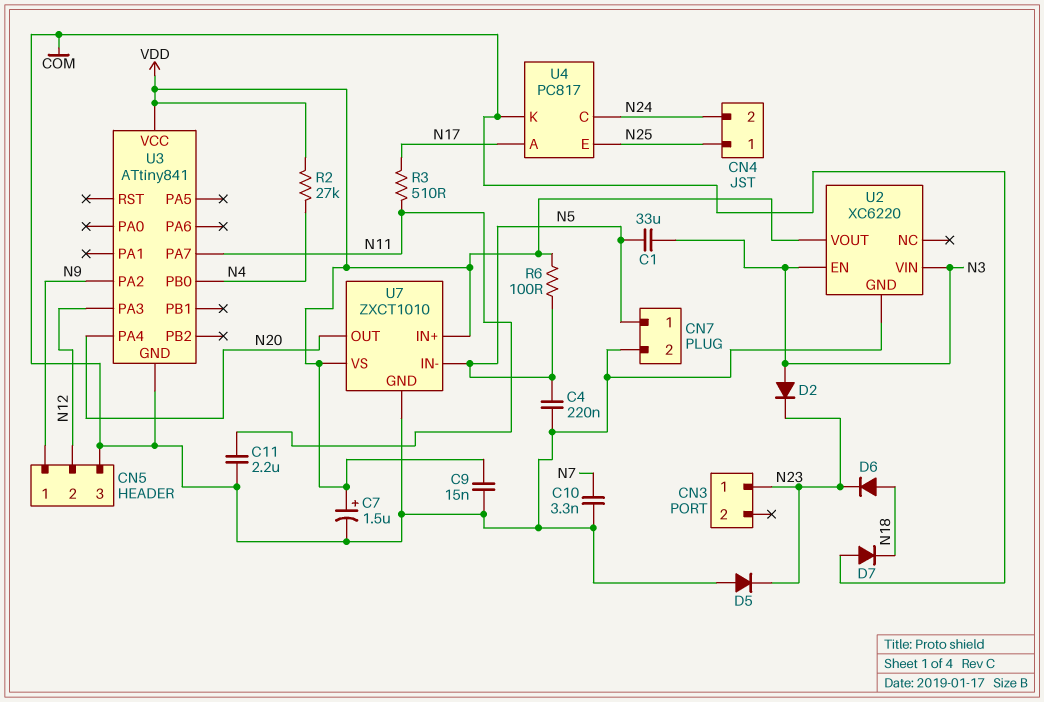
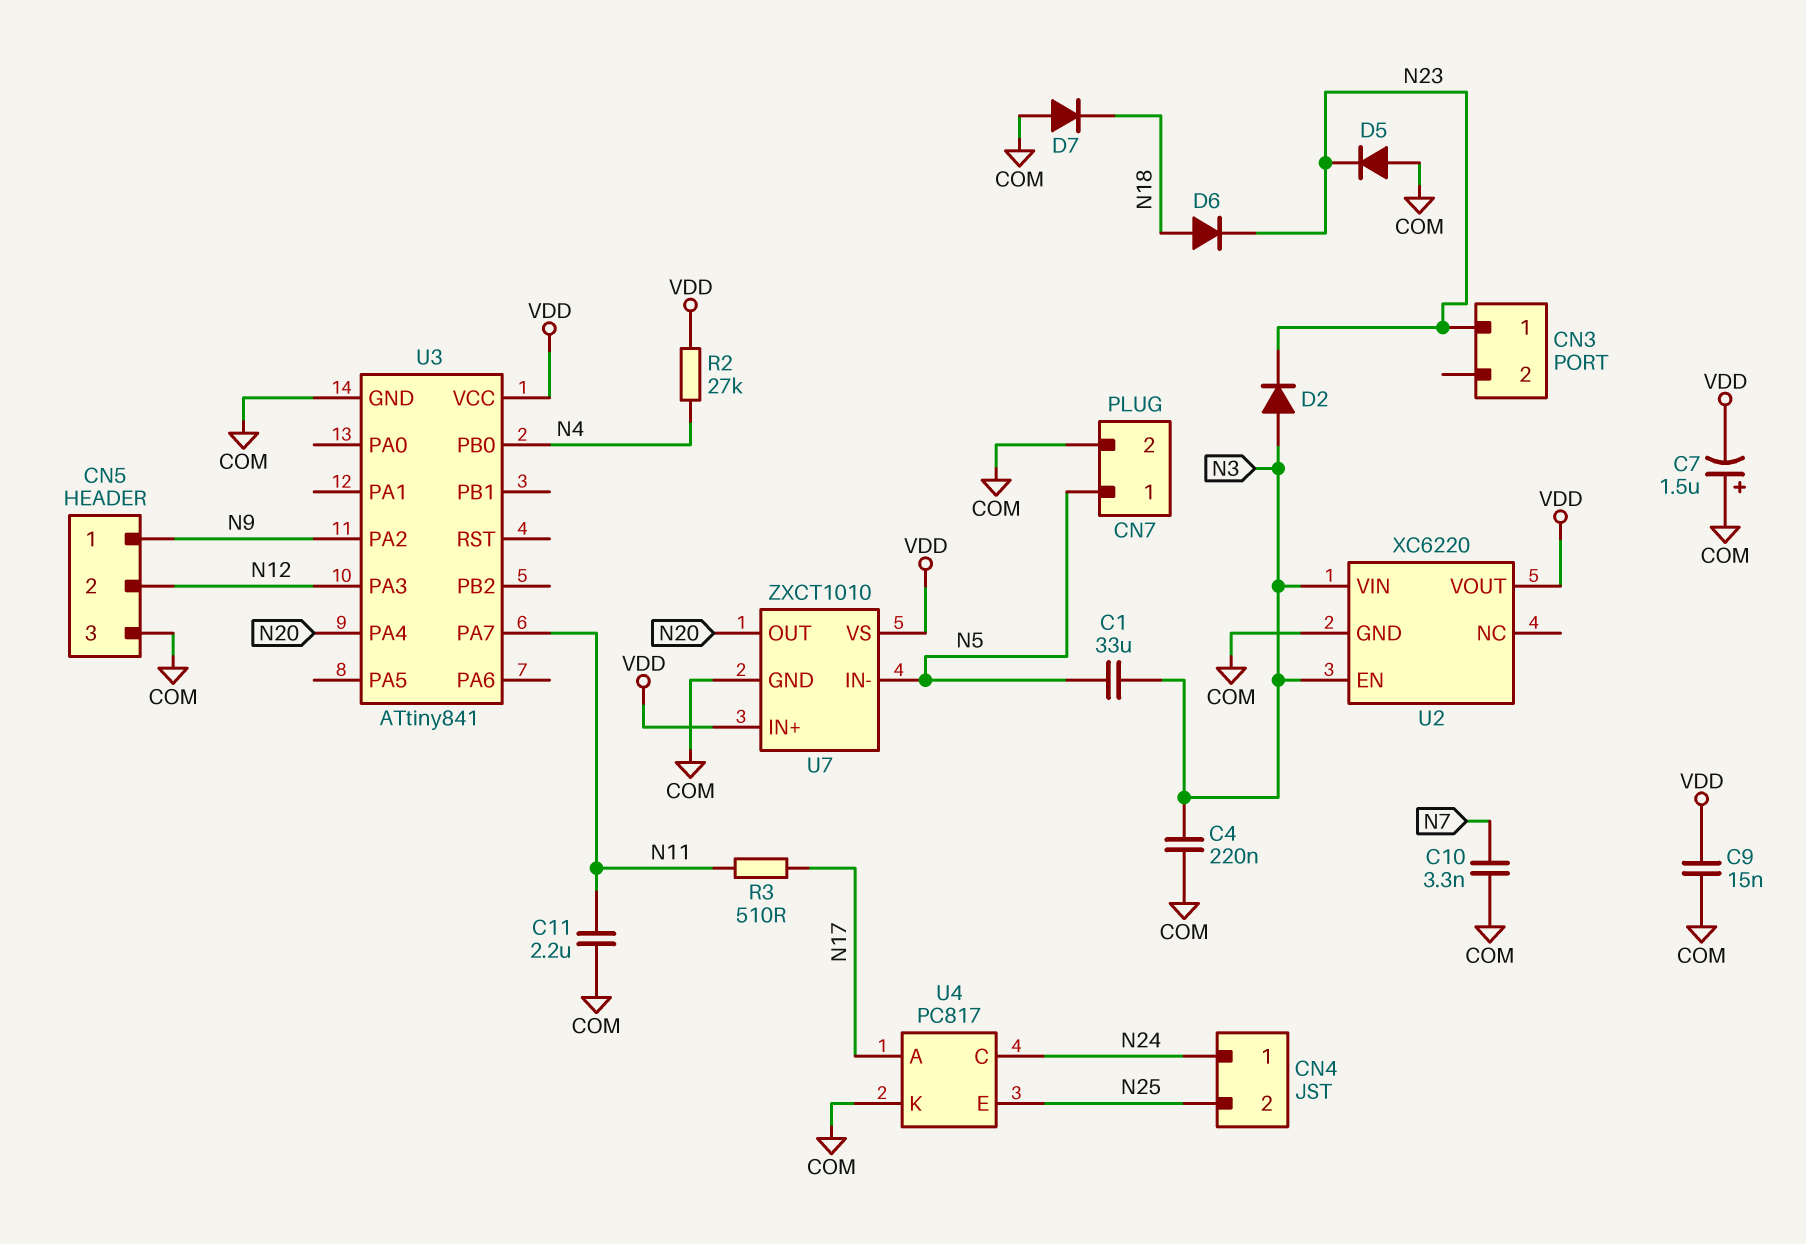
C4: 220nF (COM, N5) -> 220nF (COM, N3)
C7: 1.5uF (plus VDD, minus COM) -> 1.5uF (plus COM, minus VDD)
CN4 pin 1: N25 -> N24
CN4 pin 2: N24 -> N25
R6: 100 (N5, VDD) -> none

